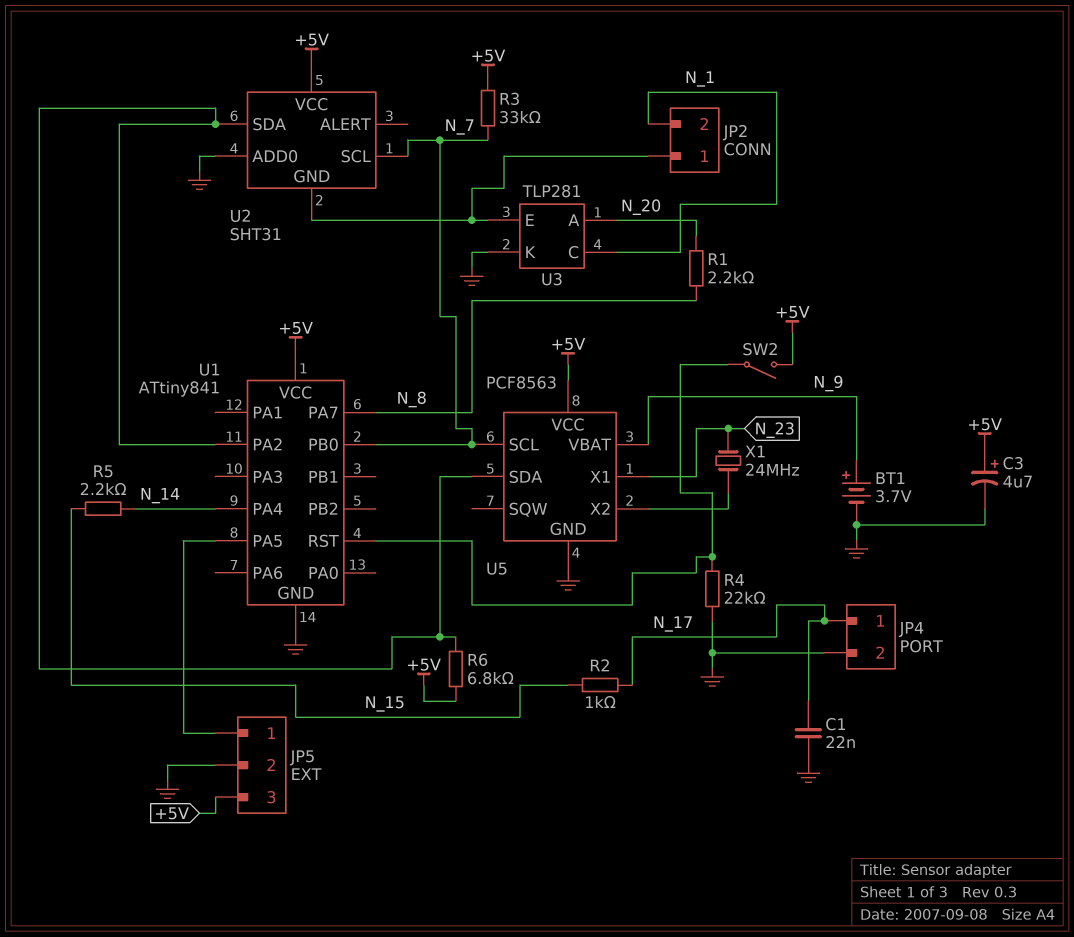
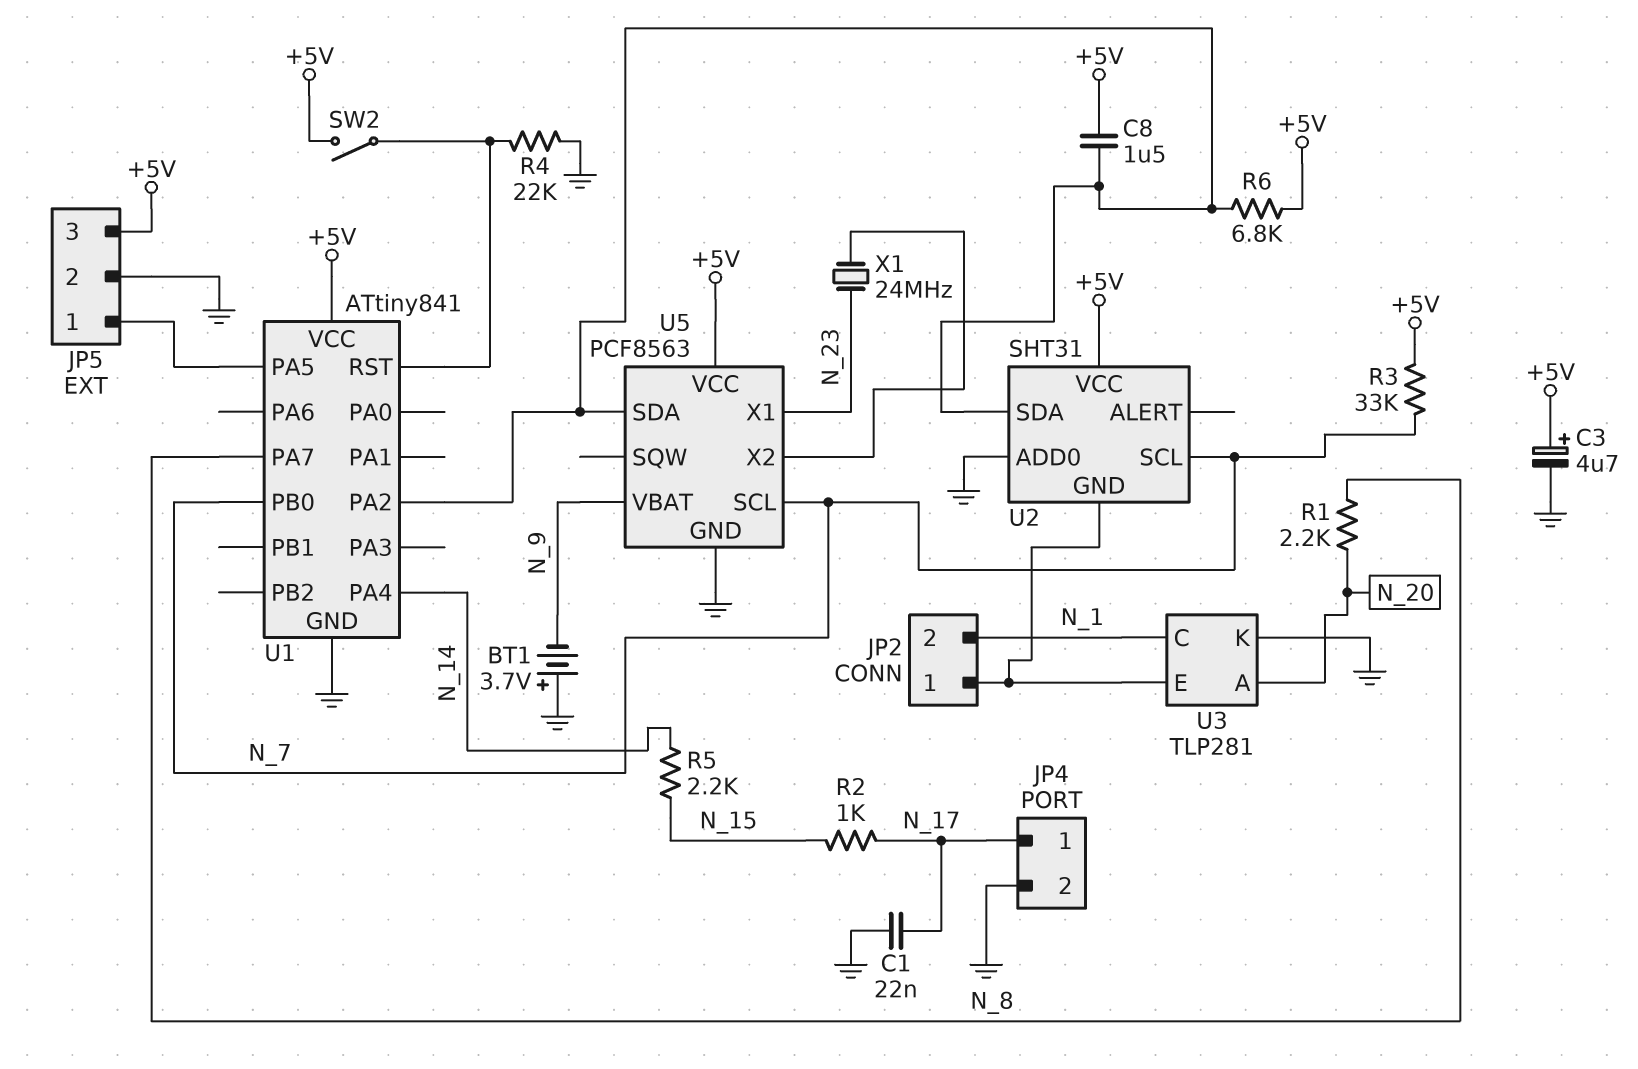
BT1: 3.7V (plus N_9, minus GND) -> 3.7V (plus GND, minus N_9)
C8: none -> 1.5uF (+5V, U1/PA2)

